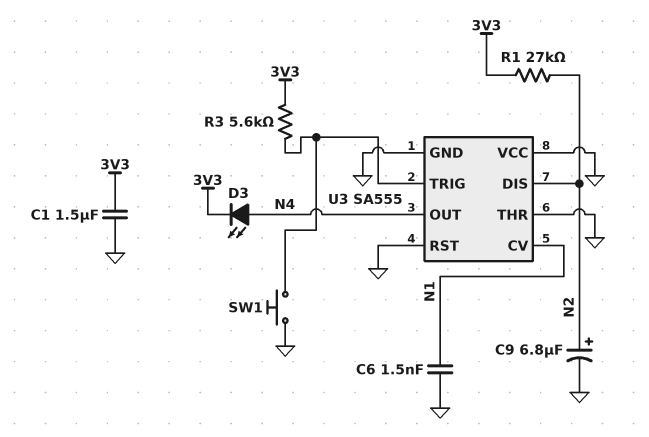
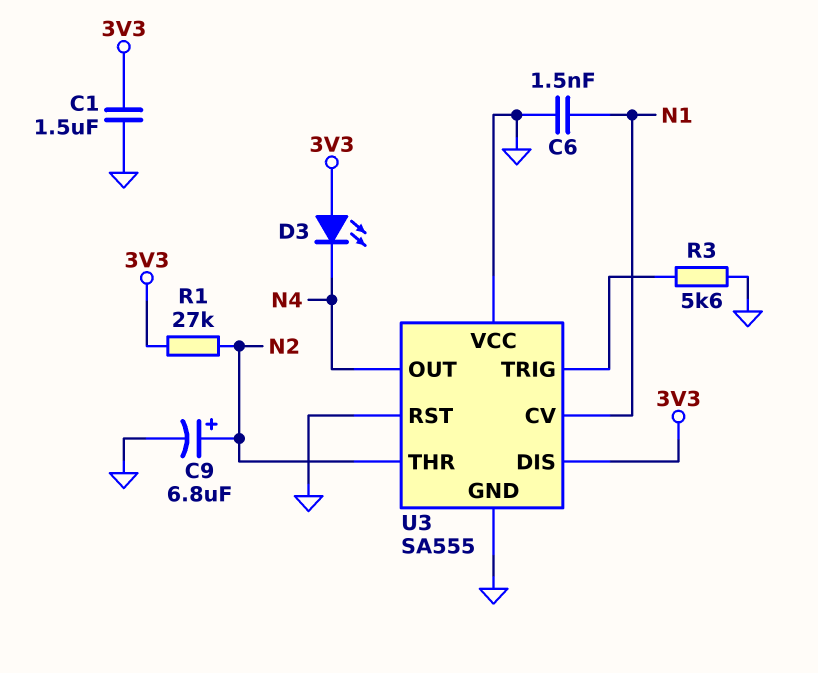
D3: LED (A N4, K 3V3) -> LED (A 3V3, K N4)
R3: 5.6k (3V3, U3/TRIG) -> 5.6k (GND, U3/TRIG)
SW1: button (GND, U3/TRIG) -> none
U3 pin DIS: N2 -> 3V3
U3 pin THR: GND -> N2

